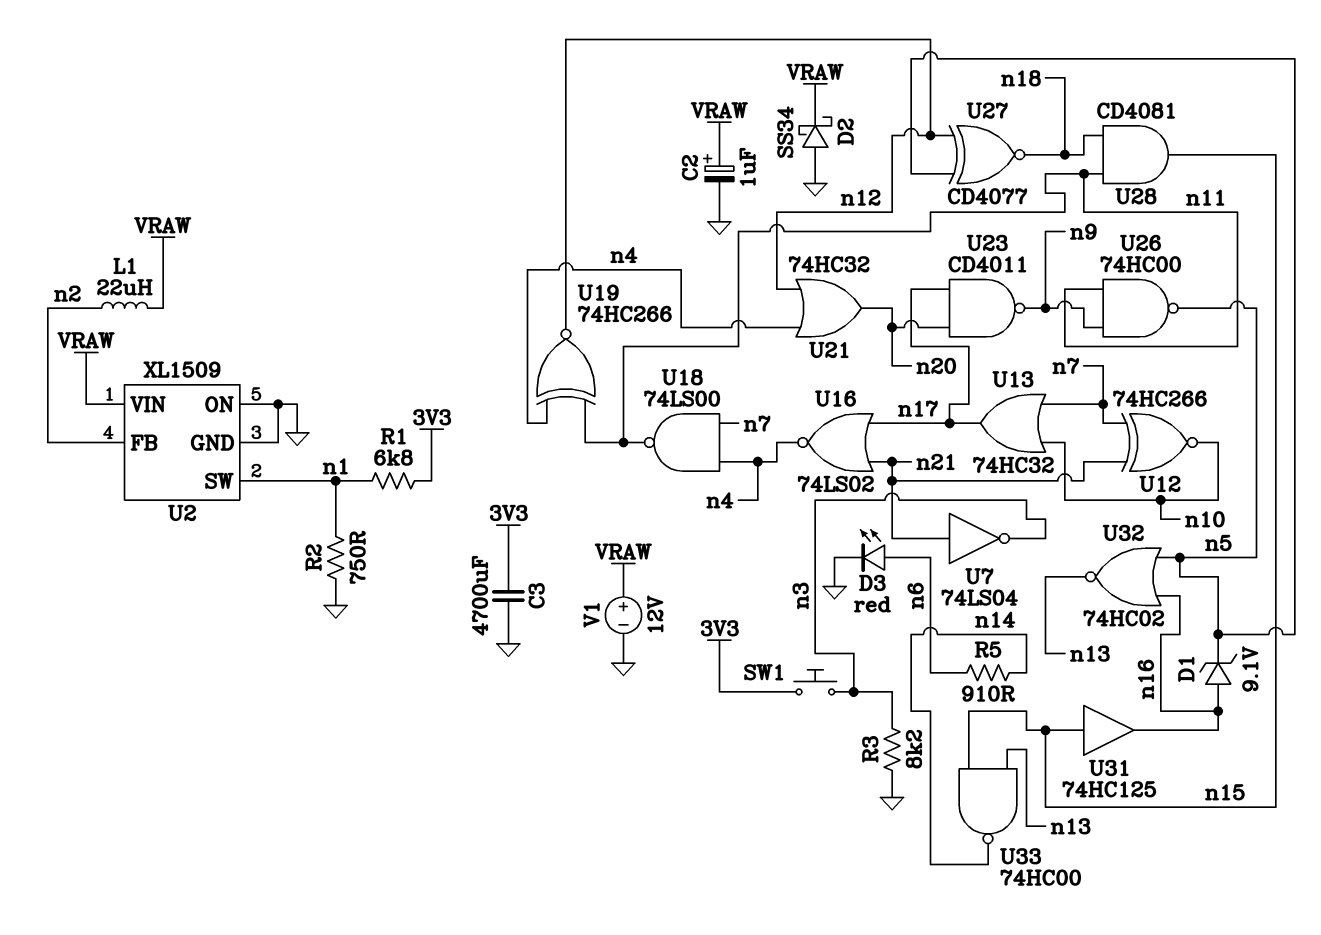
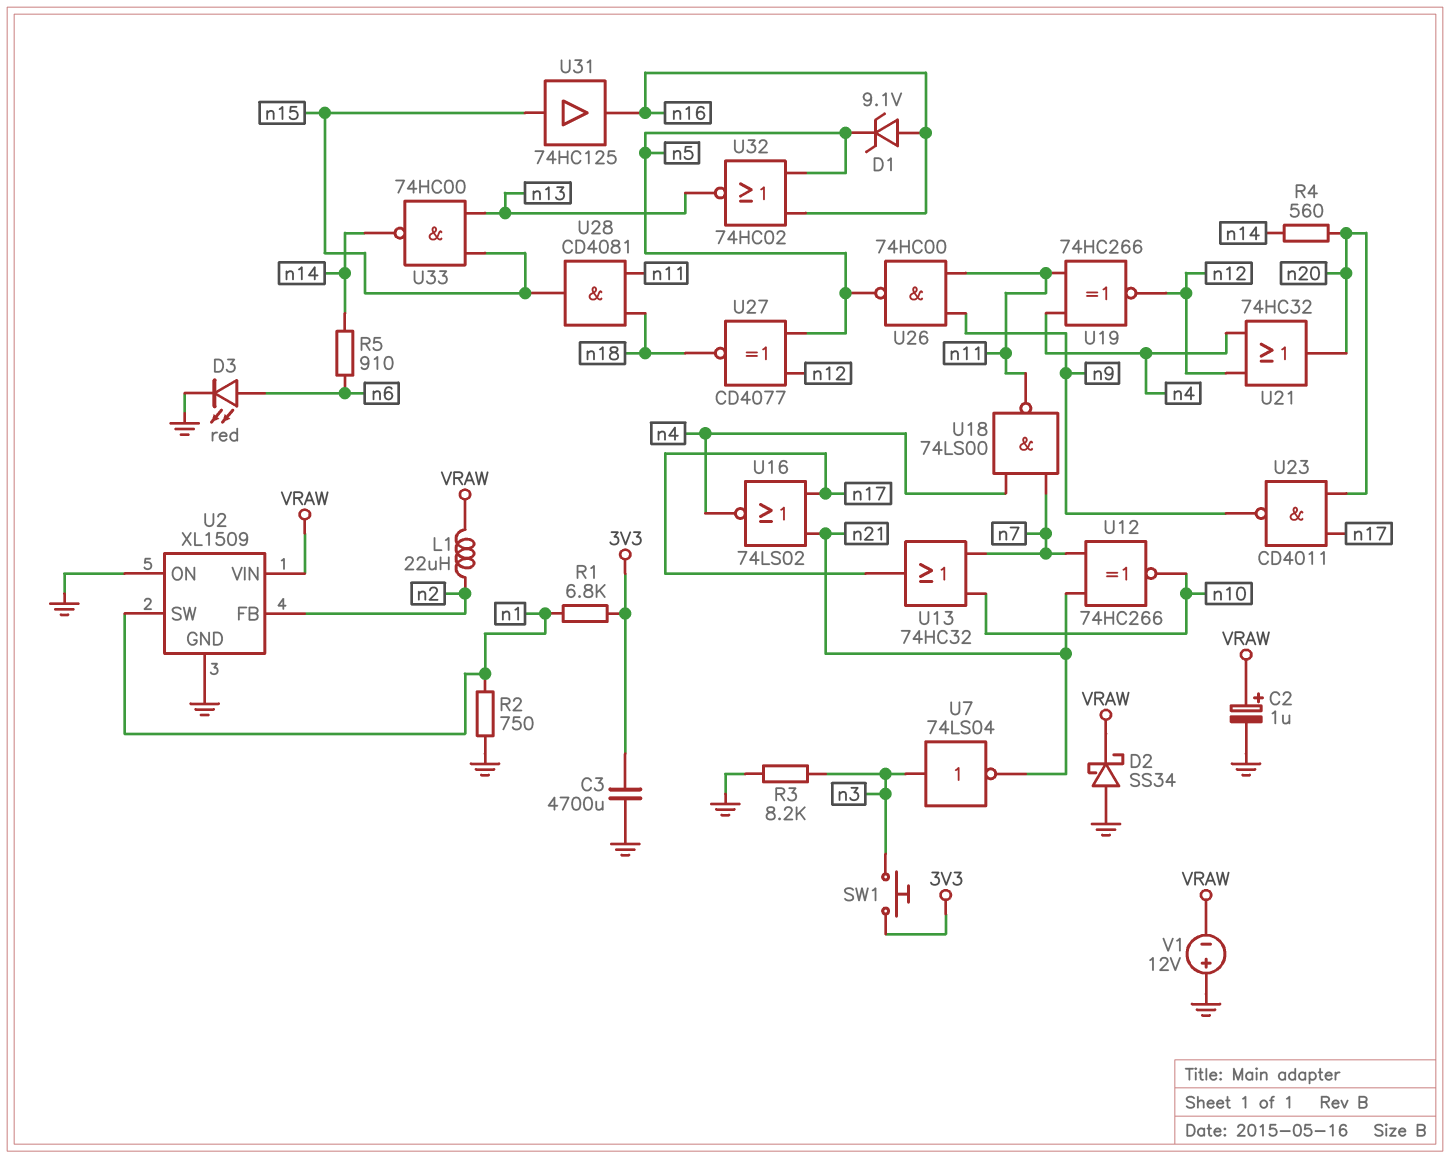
R4: none -> 560 (n14, n20)
U7: NOT 74LS04 (in n21, out n3) -> NOT 74LS04 (in n3, out n21)
V1: 12V (plus VRAW, minus GND) -> 12V (plus GND, minus VRAW)

